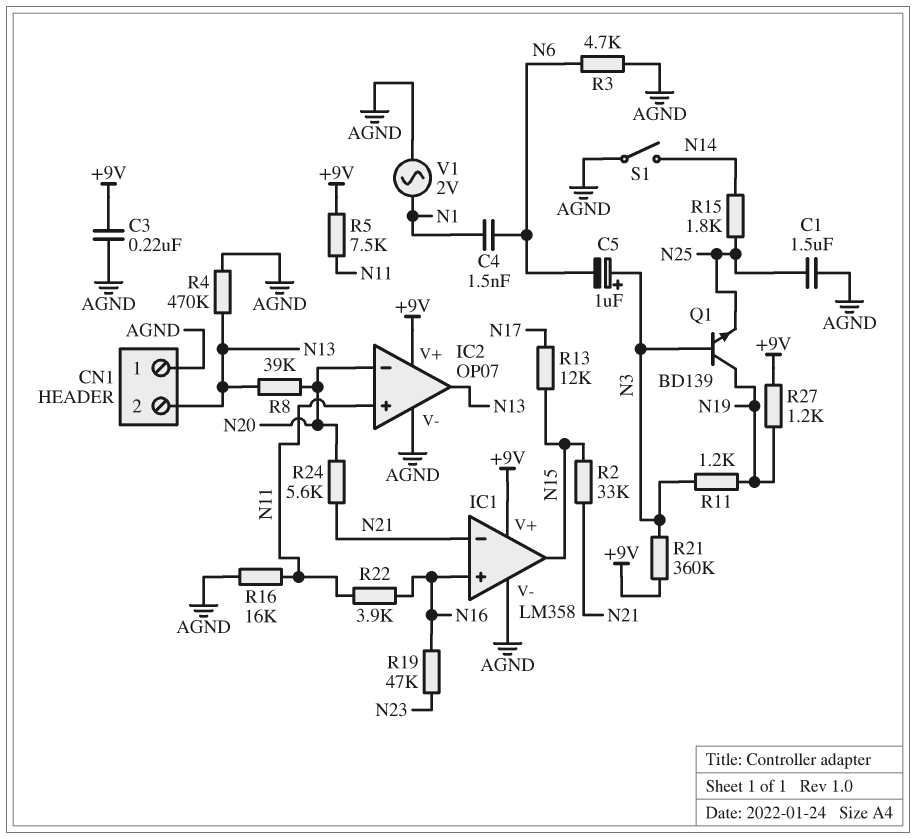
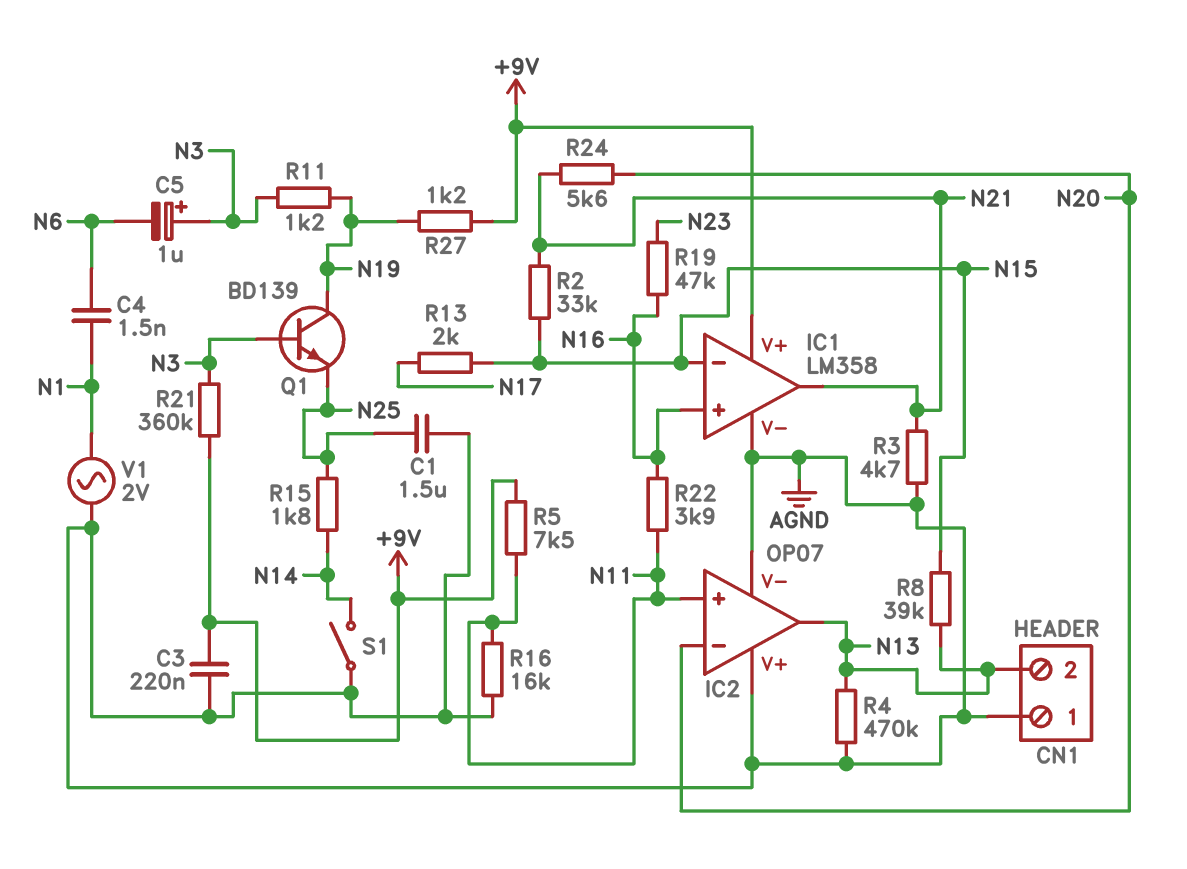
IC1 pin in-: N21 -> N15
IC1 pin out: N15 -> N21
IC2 pin V+: +9V -> AGND
R3: 4.7k (AGND, N6) -> 4.7k (AGND, N21)
R8: 39k (N13, N20) -> 39k (N13, N15)
R13: 12k (N15, N17) -> 2k (N15, N17)

